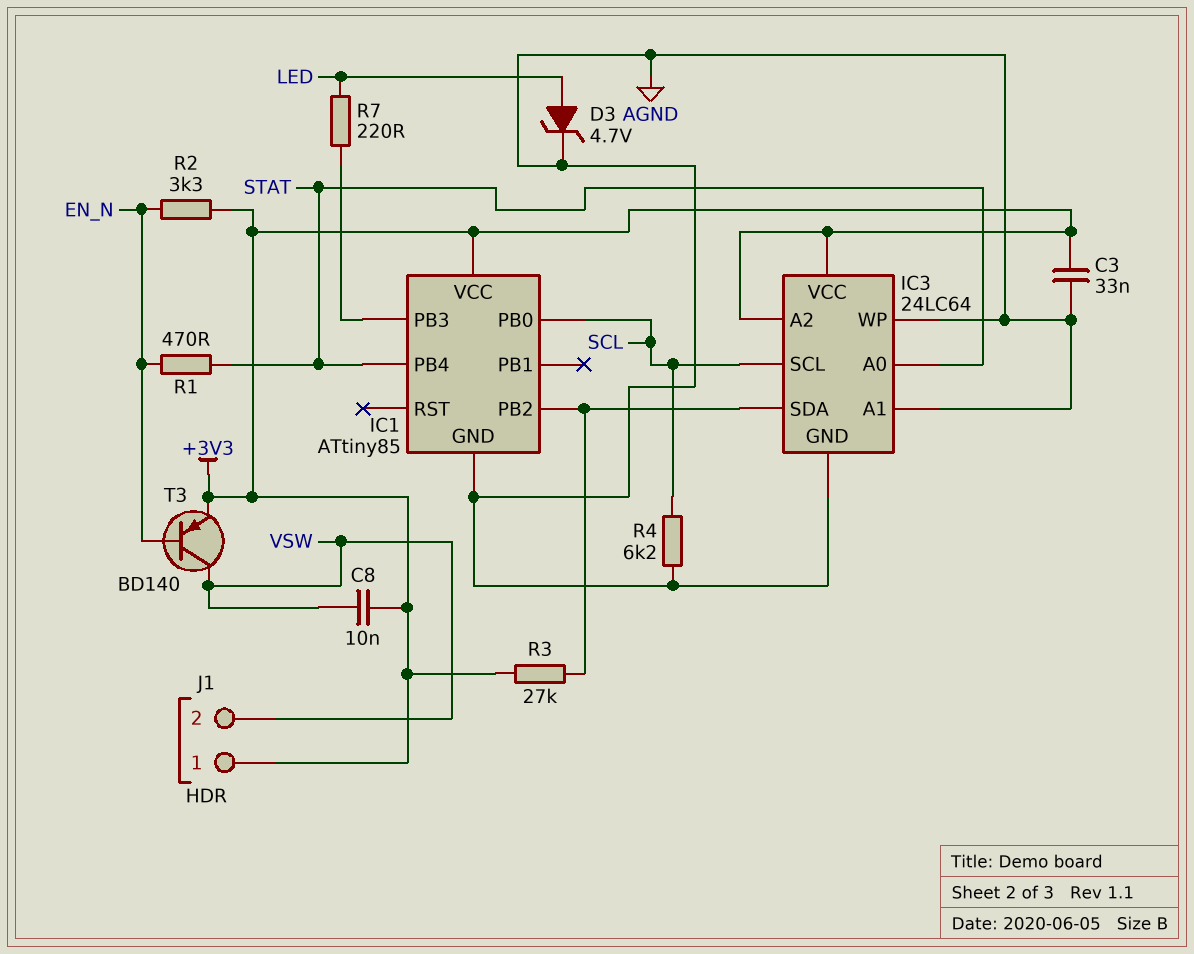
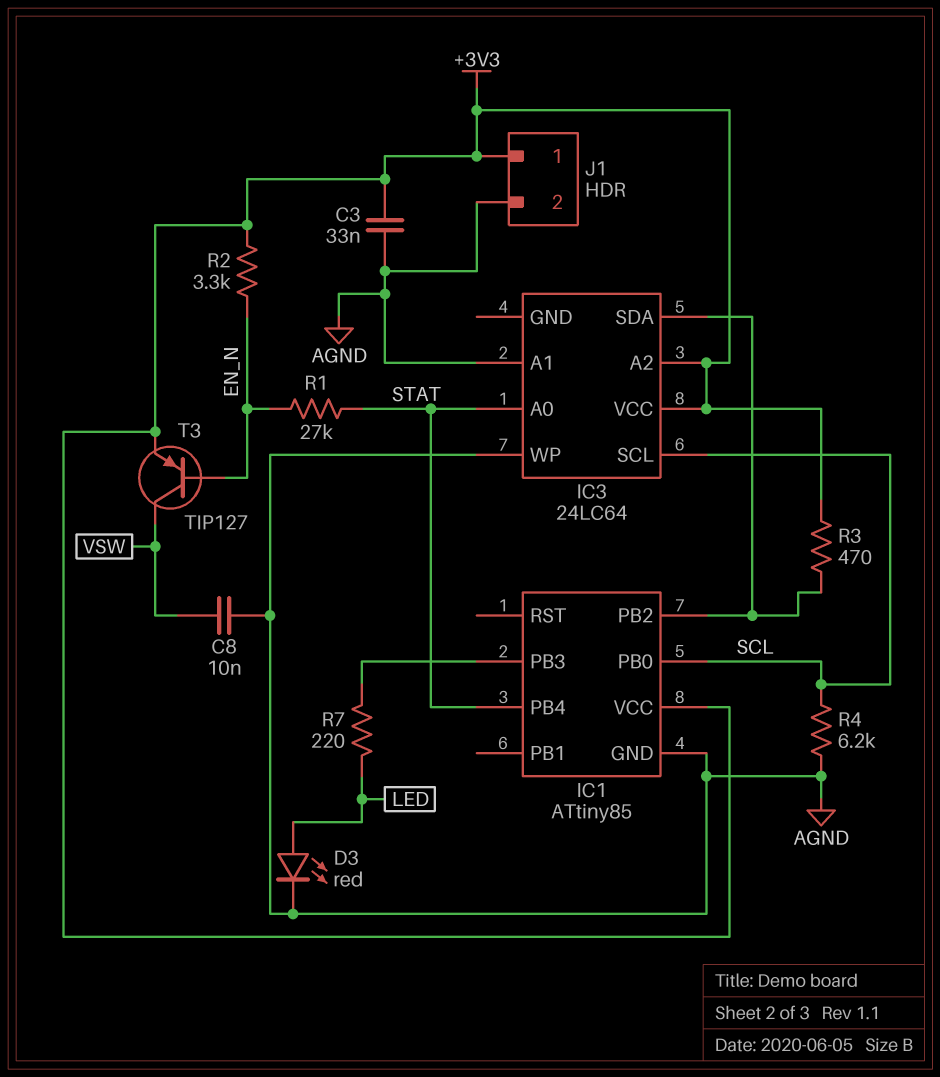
C8: 10nF (+3V3, VSW) -> 10nF (AGND, VSW)
D3: zener 4.7V (A LED, K AGND) -> LED red (A LED, K AGND)
IC3 pin GND: AGND -> none
J1 pin 2: VSW -> AGND
R1: 470 (EN_N, STAT) -> 27k (EN_N, STAT)
R3: 27k (+3V3, IC1/PB2) -> 470 (+3V3, IC1/PB2)
T3: PNP BD140 (B EN_N, C VSW, E +3V3) -> PNP TIP127 (B EN_N, C VSW, E +3V3)

